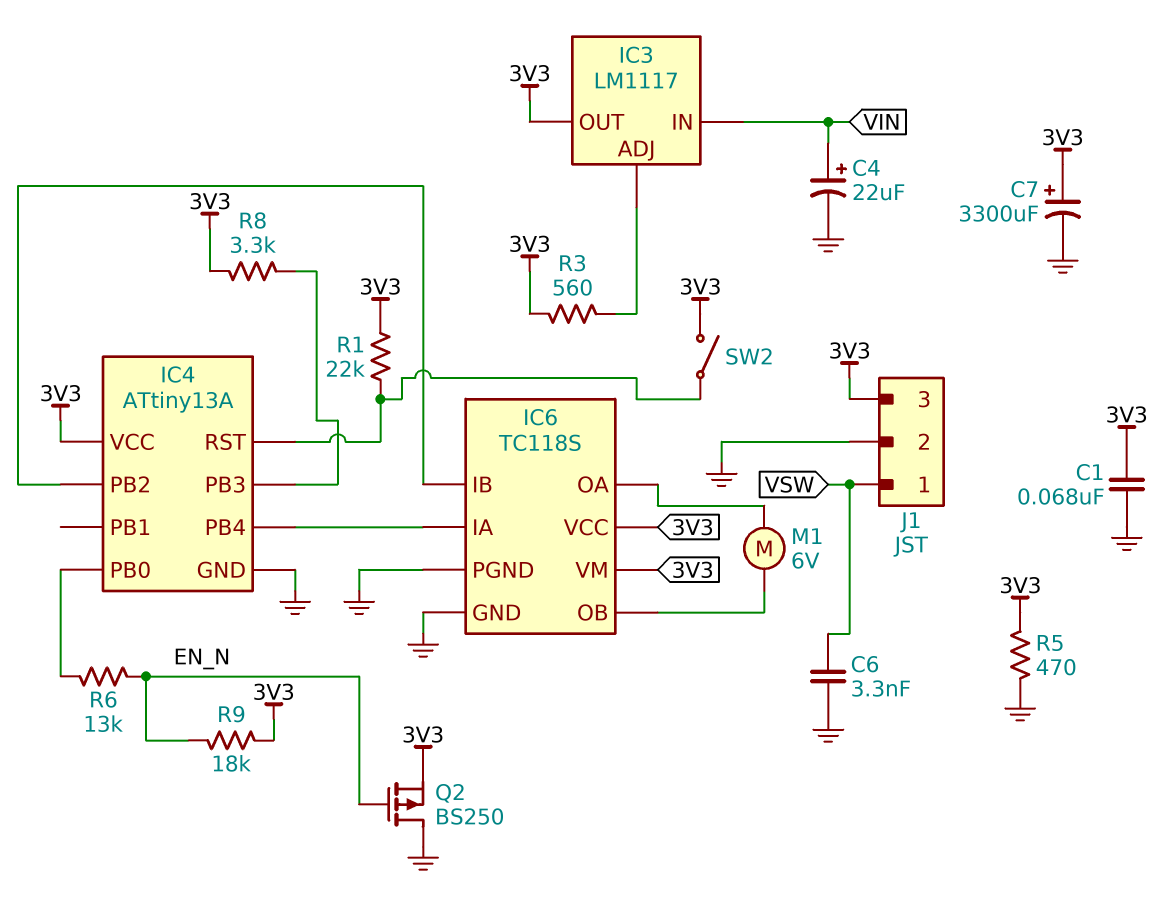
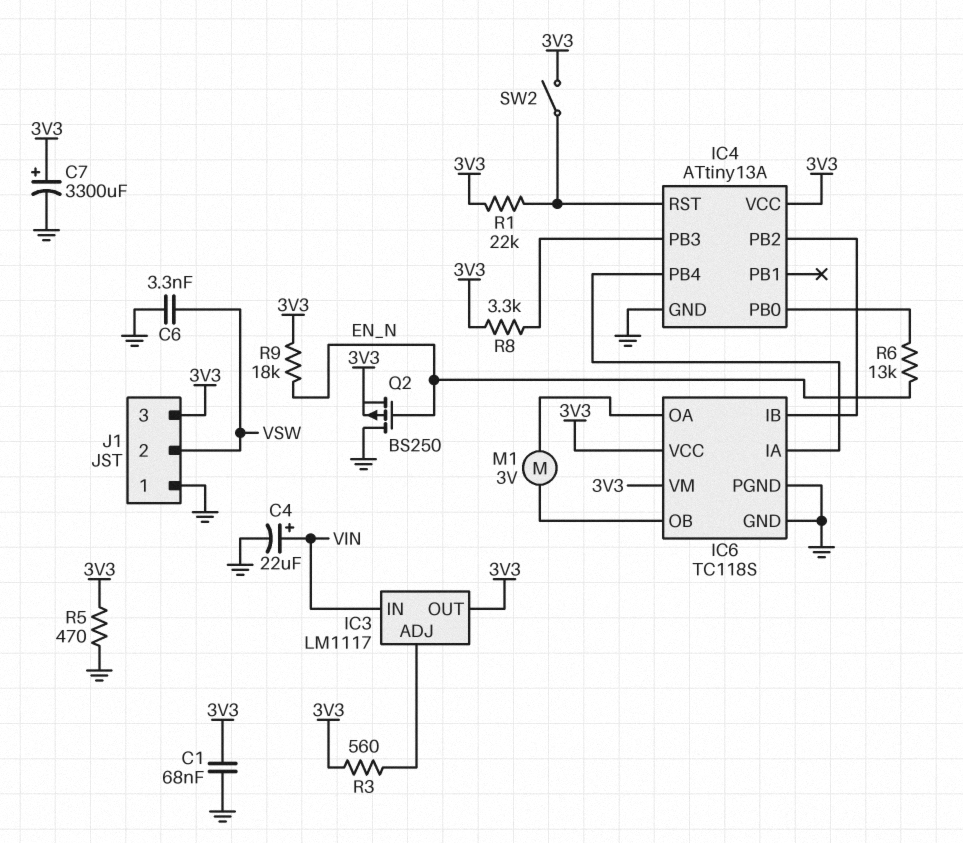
J1 pin 1: VSW -> GND
J1 pin 2: GND -> VSW
M1: motor 6V (IC6/OA, IC6/OB) -> motor 3V (IC6/OA, IC6/OB)

